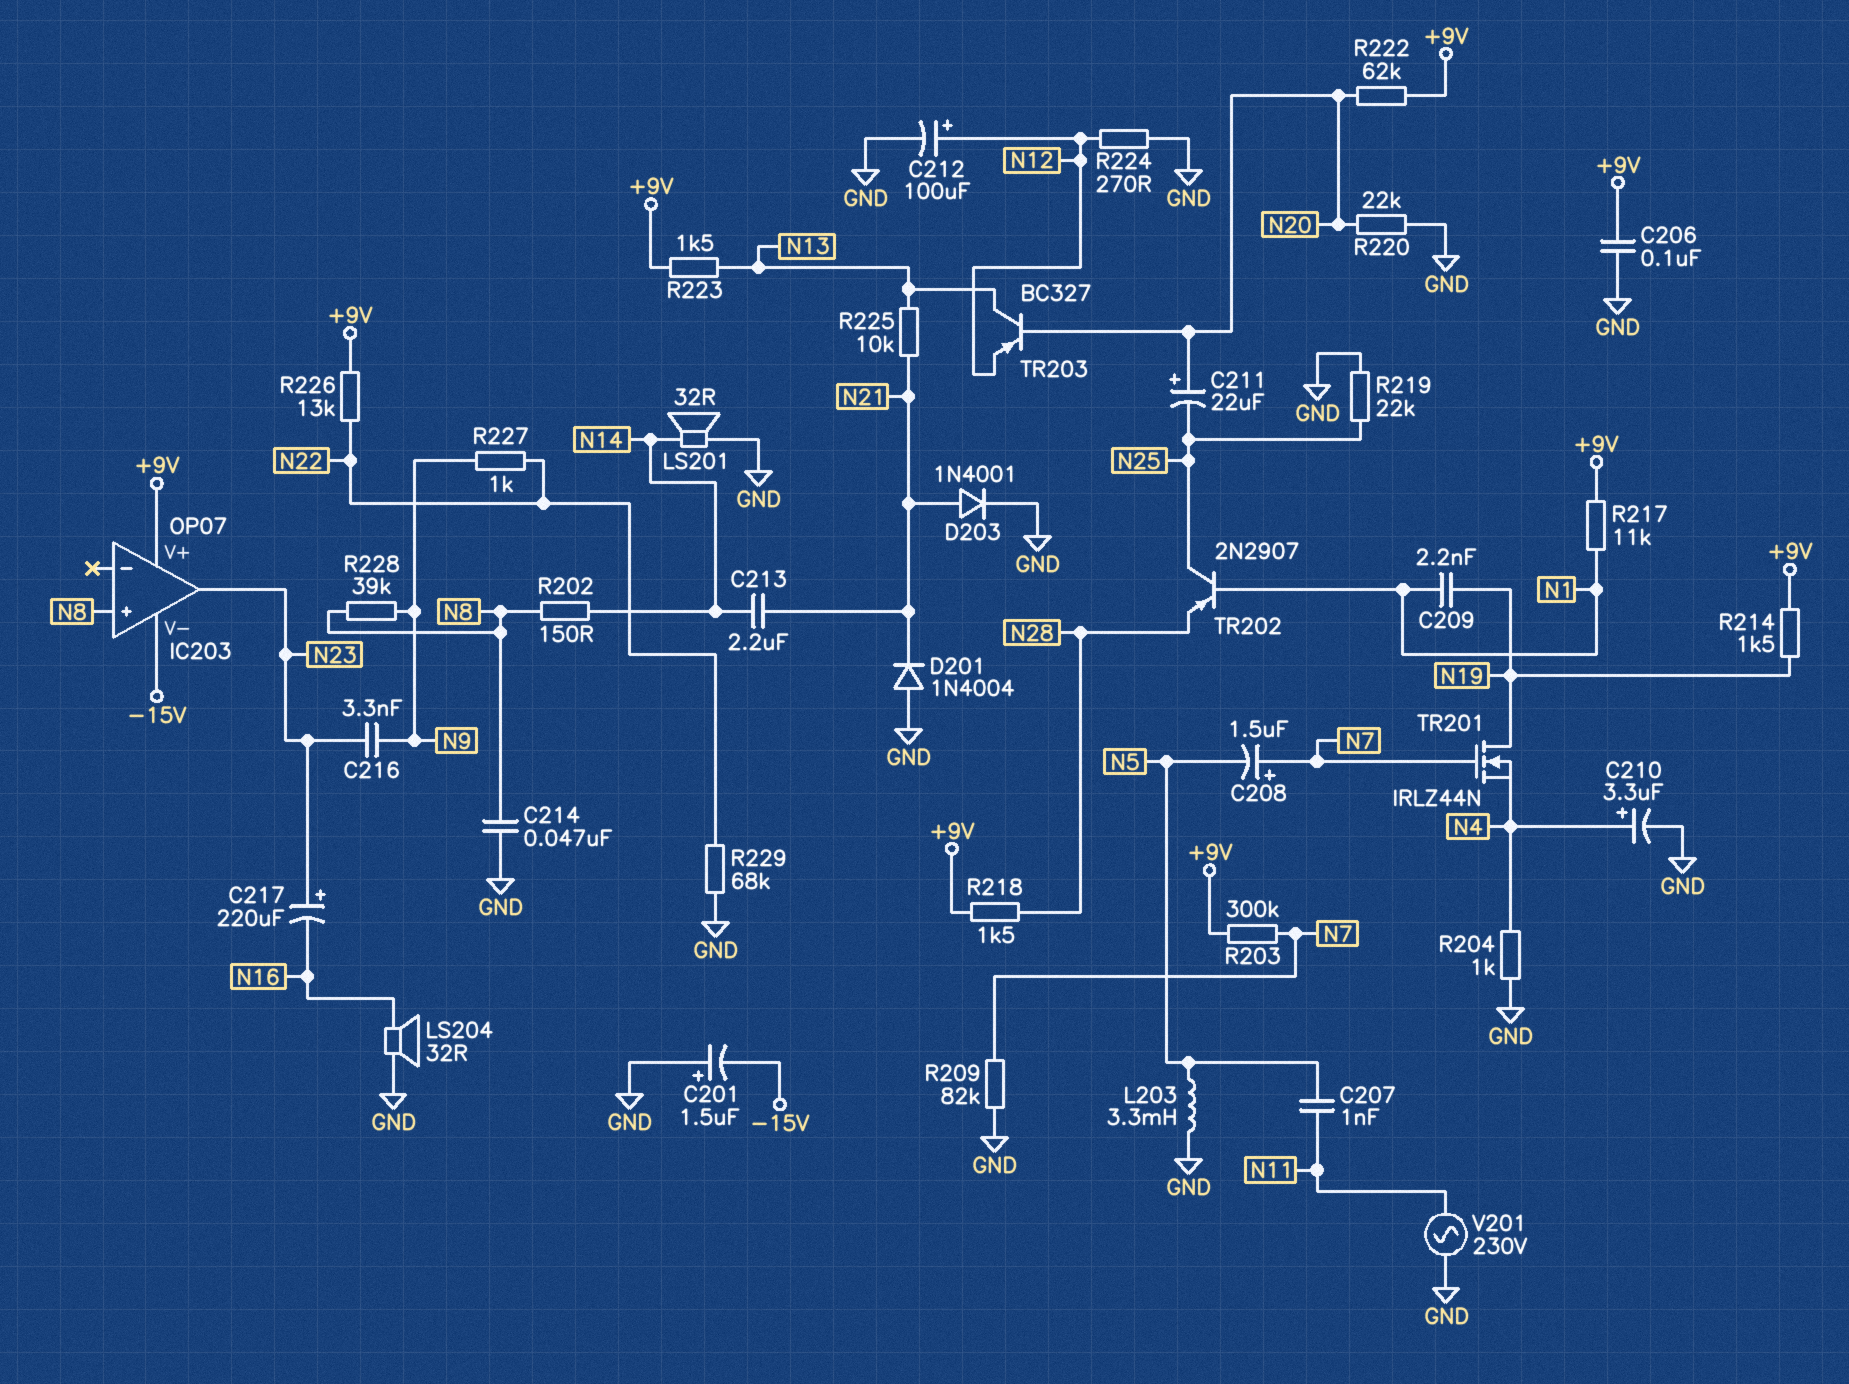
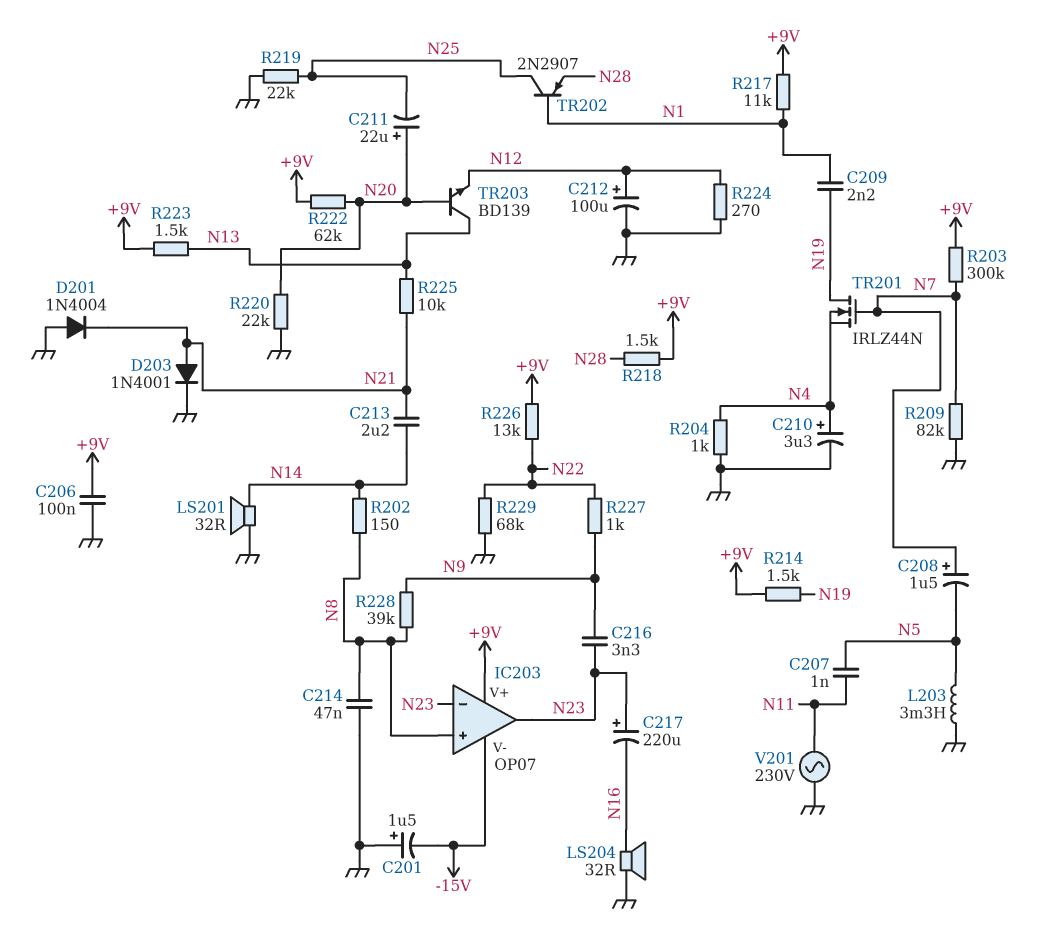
IC203 pin in-: none -> N23
TR203: PNP BC327 (B N20, C N13, E N12) -> NPN BD139 (B N20, C N13, E N12)

